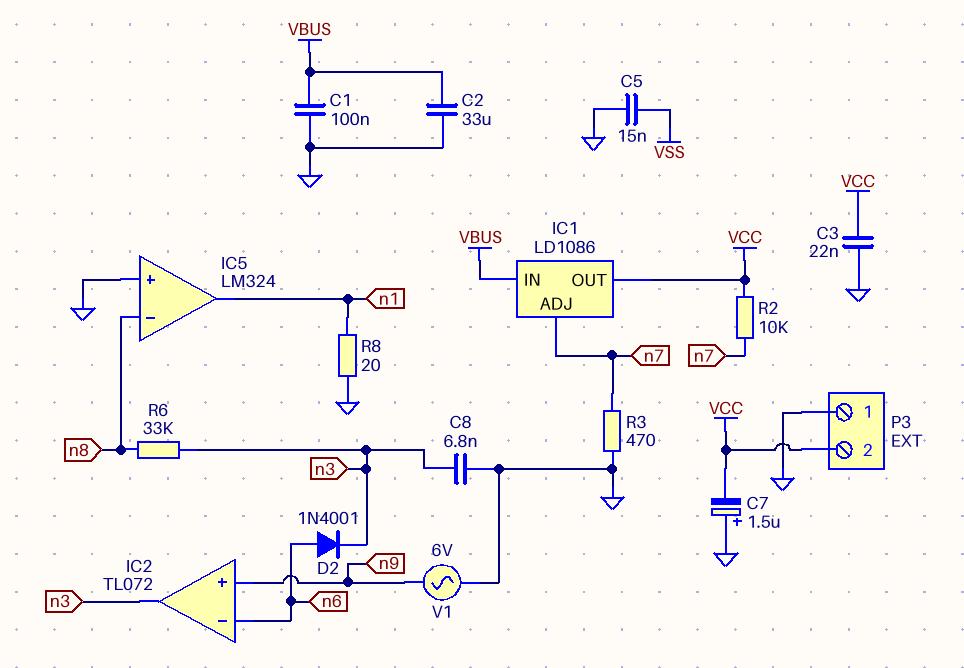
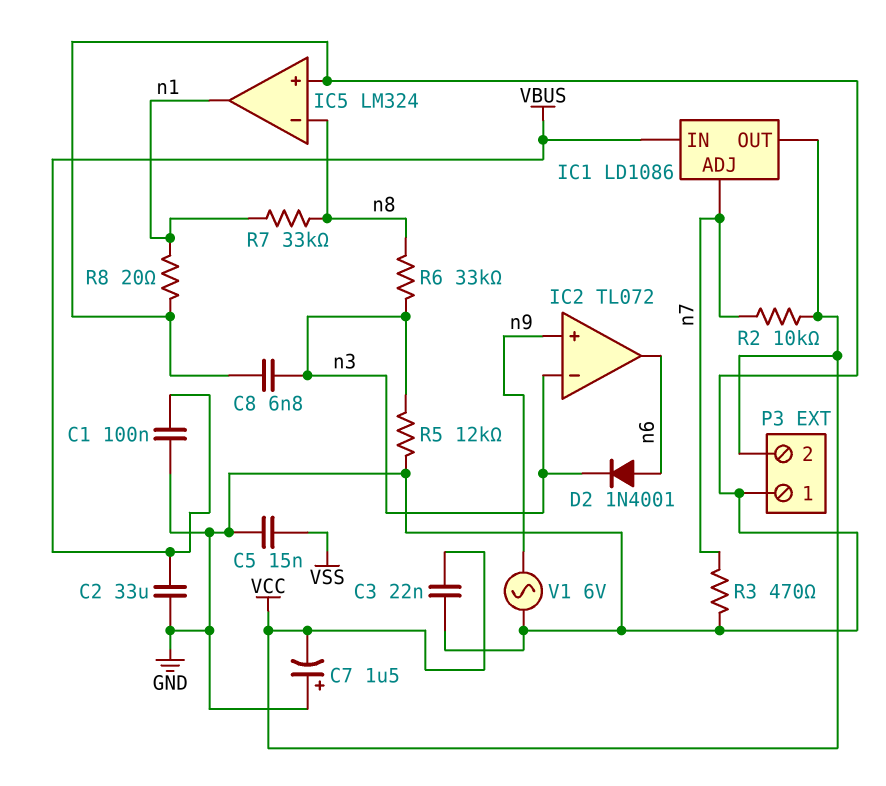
IC2 pin in-: n6 -> n3
IC2 pin out: n3 -> n6
R5: none -> 12k (GND, n3)
R7: none -> 33k (n1, n8)

